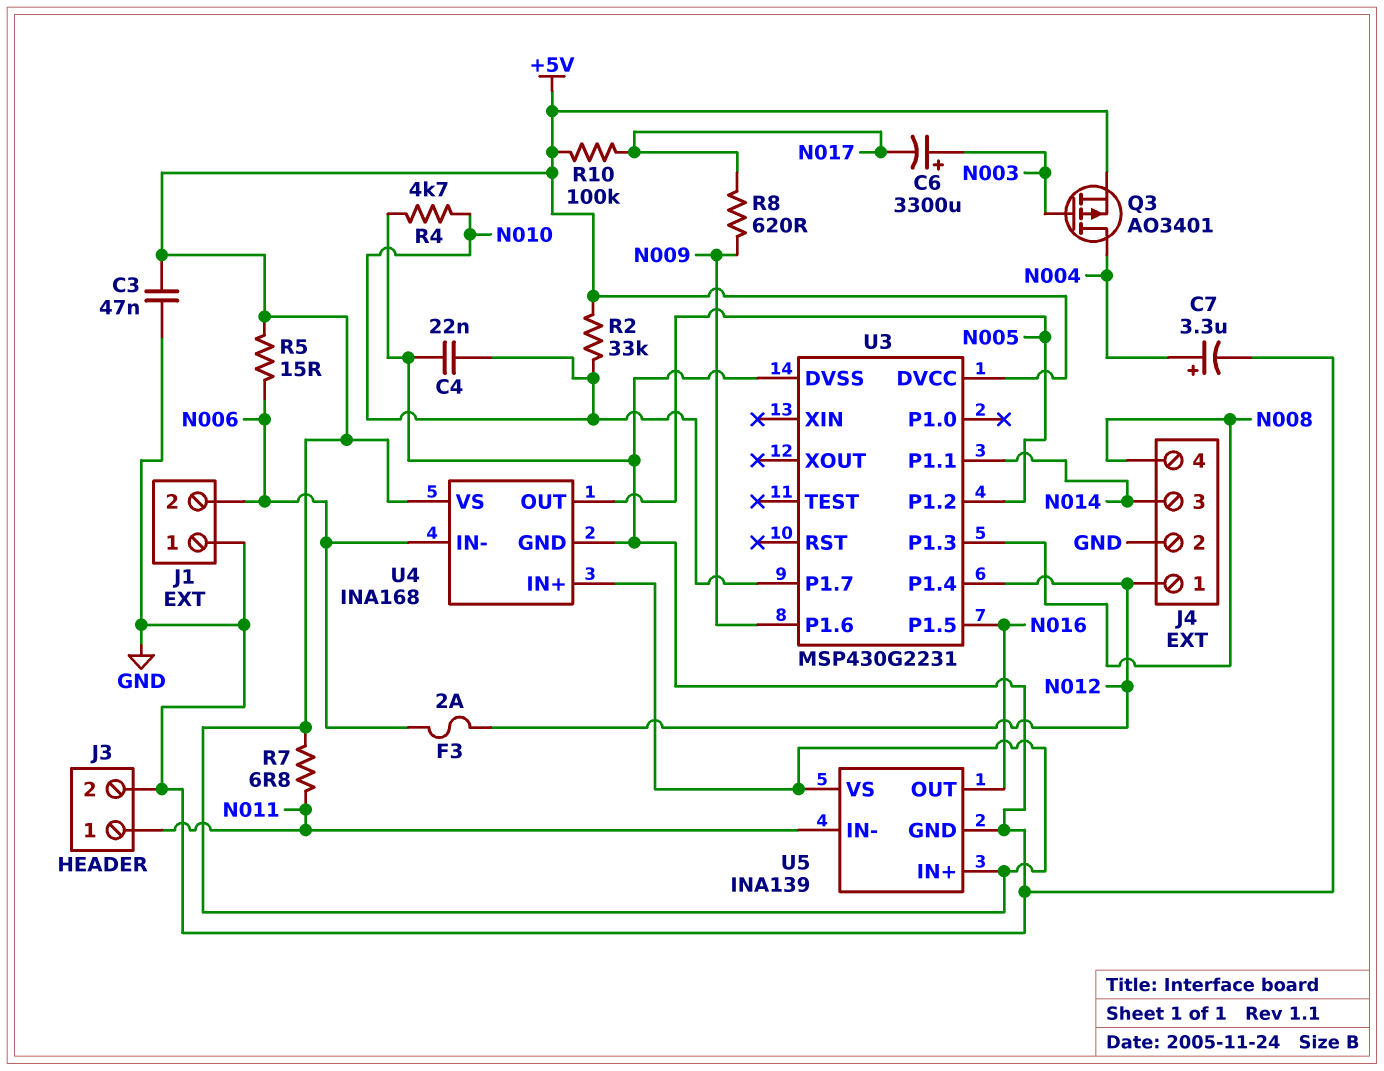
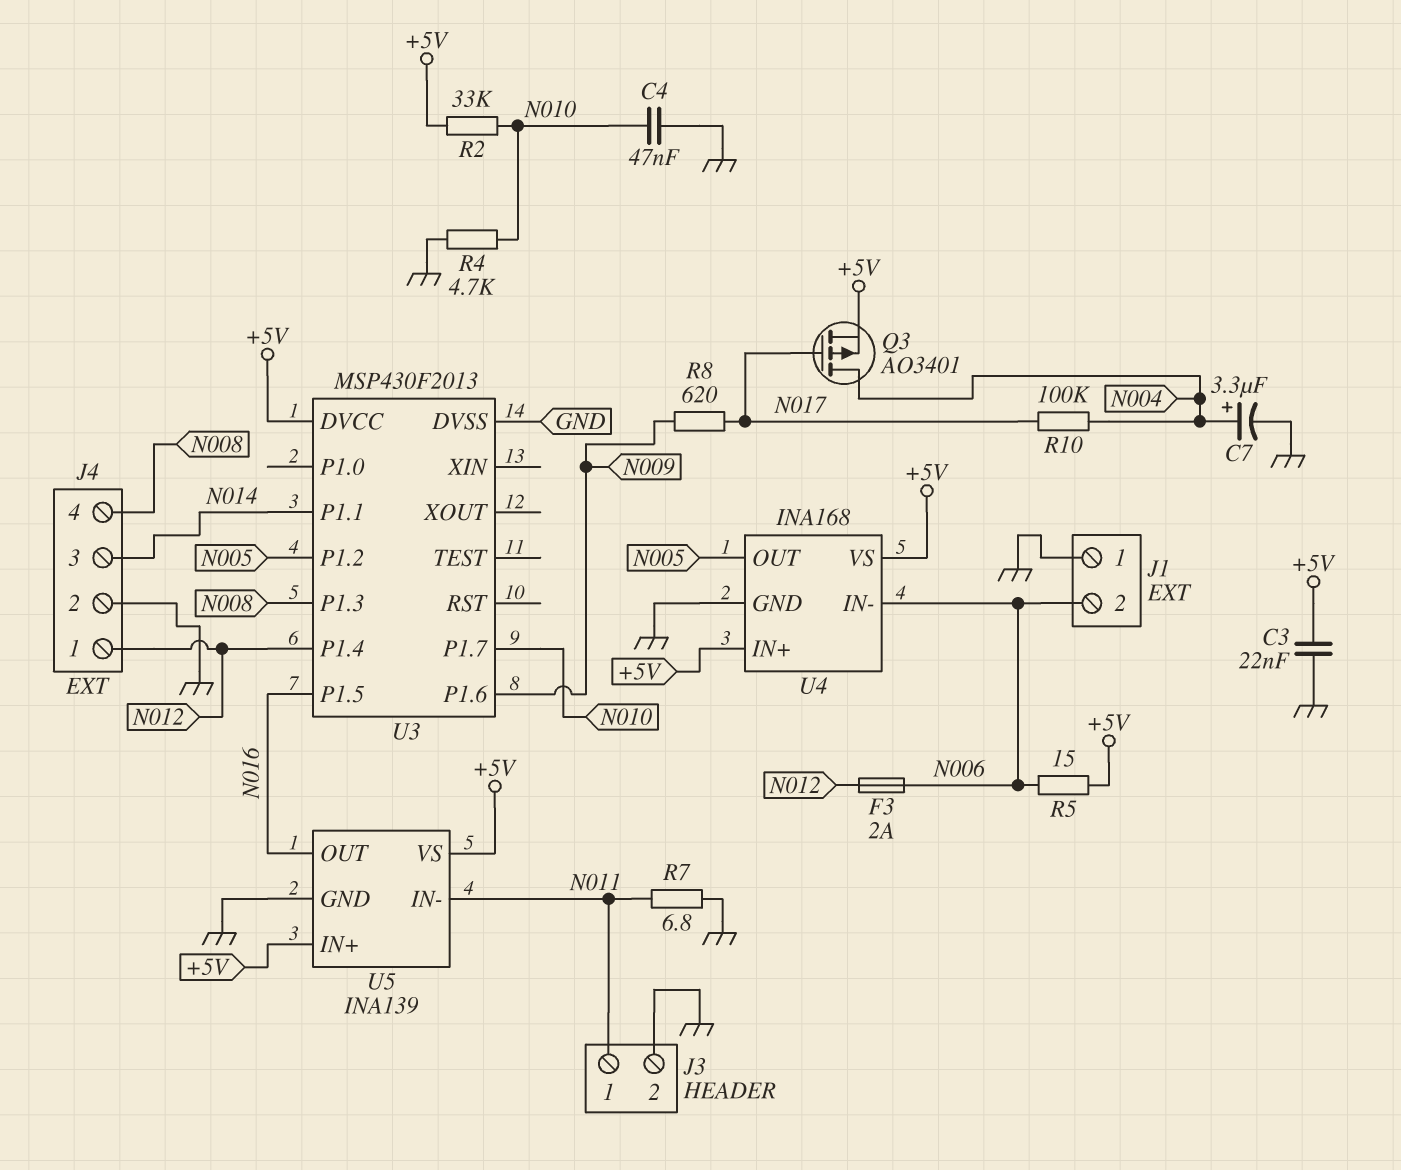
C3: 47nF (+5V, GND) -> 22nF (+5V, GND)
C4: 22nF (GND, N010) -> 47nF (GND, N010)
C6: 3300uF (plus N003, minus N017) -> none
Q3: PMOS AO3401 (G N003, D N004, S +5V) -> PMOS AO3401 (G N017, D N004, S +5V)
R7: 6.8 (+5V, N011) -> 6.8 (GND, N011)
R10: 100k (+5V, N017) -> 100k (N004, N017)
U3: MSP430G2231 -> MSP430F2013

